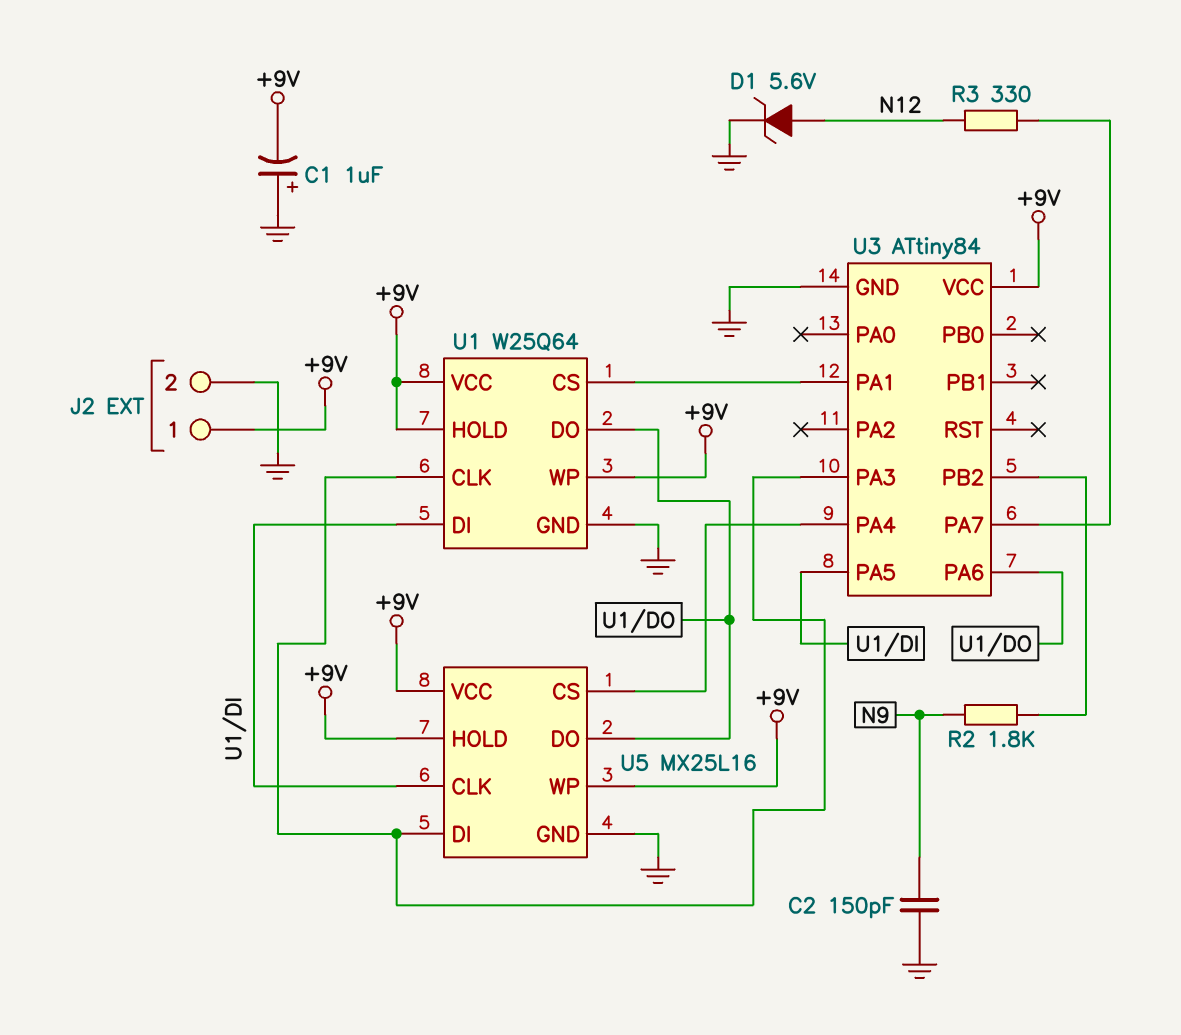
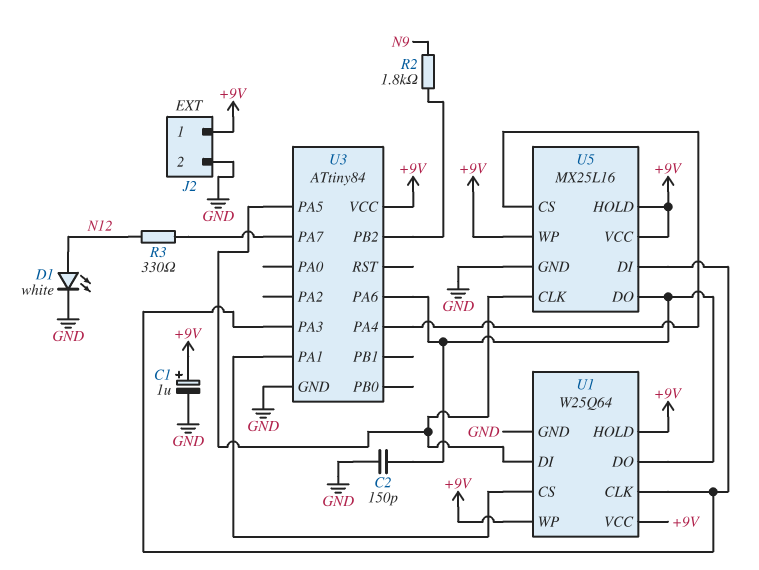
C1: 1uF (plus GND, minus +9V) -> 1uF (plus +9V, minus GND)
C2: 150pF (GND, N9) -> 150pF (GND, U1/DO)
D1: zener 5.6V (A N12, K GND) -> LED white (A N12, K GND)

